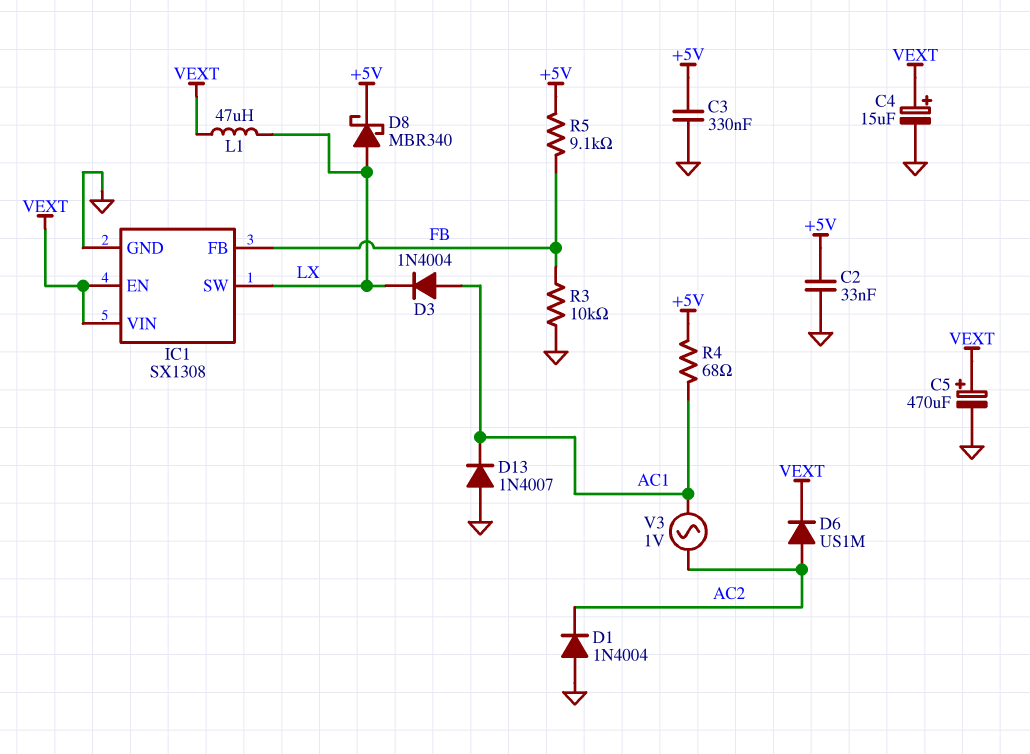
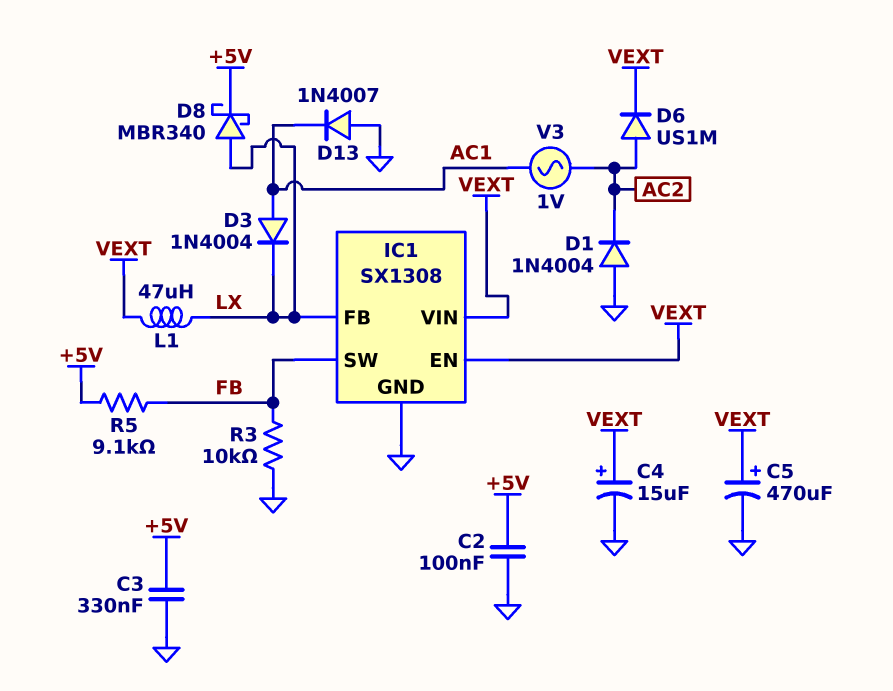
C2: 33nF (+5V, GND) -> 100nF (+5V, GND)
IC1 pin FB: FB -> LX
IC1 pin SW: LX -> FB
R4: 68 (+5V, AC1) -> none

